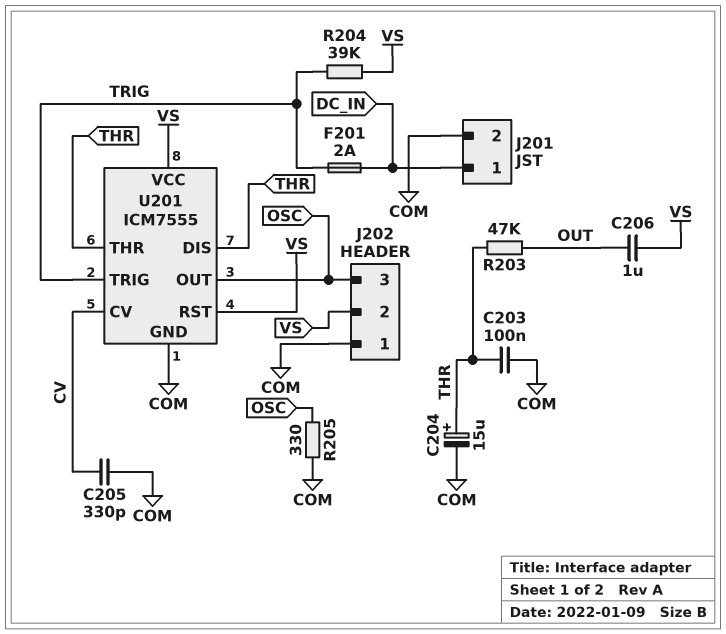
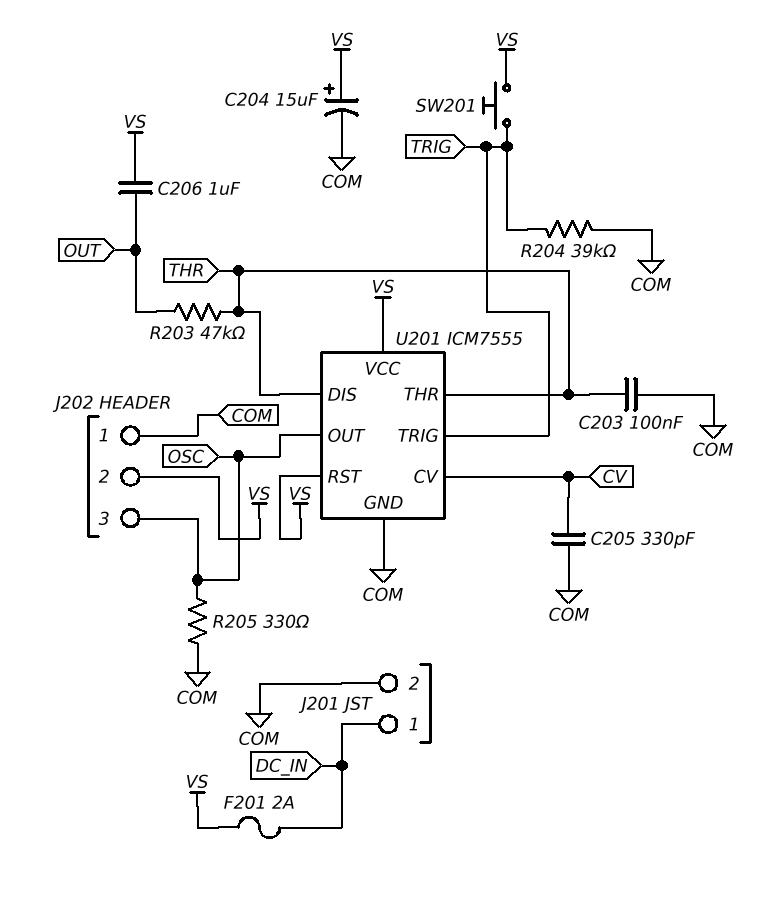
C204: 15uF (plus THR, minus COM) -> 15uF (plus VS, minus COM)
F201: 2A (DC_IN, TRIG) -> 2A (DC_IN, VS)
R204: 39k (TRIG, VS) -> 39k (COM, TRIG)
SW201: none -> button (TRIG, VS)

